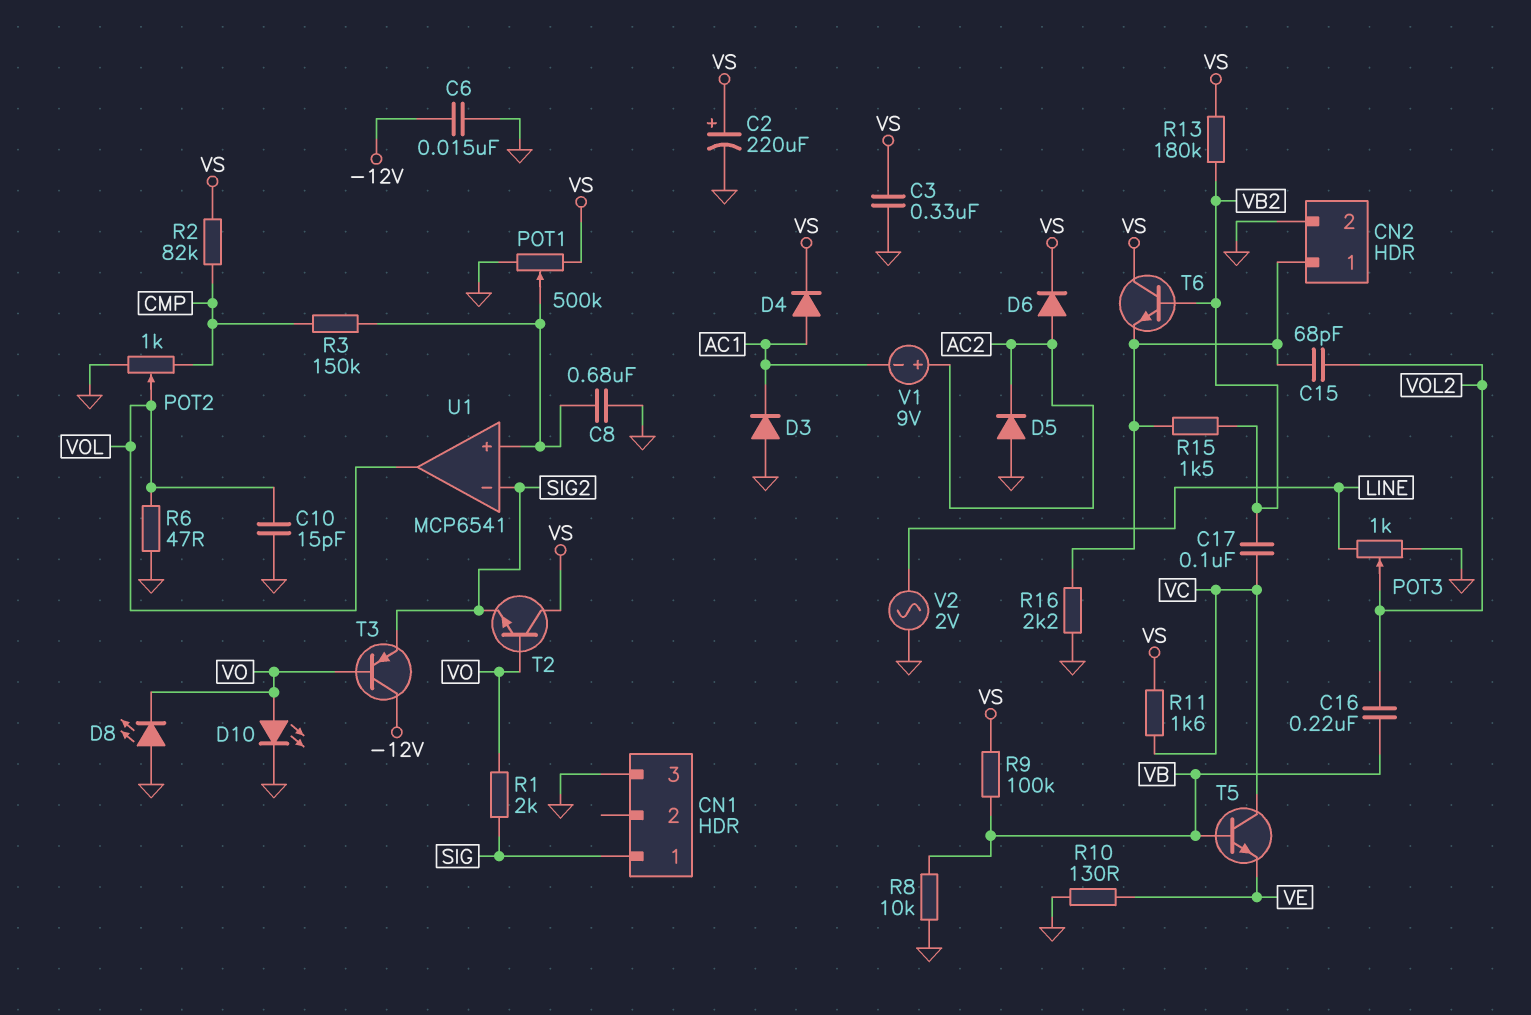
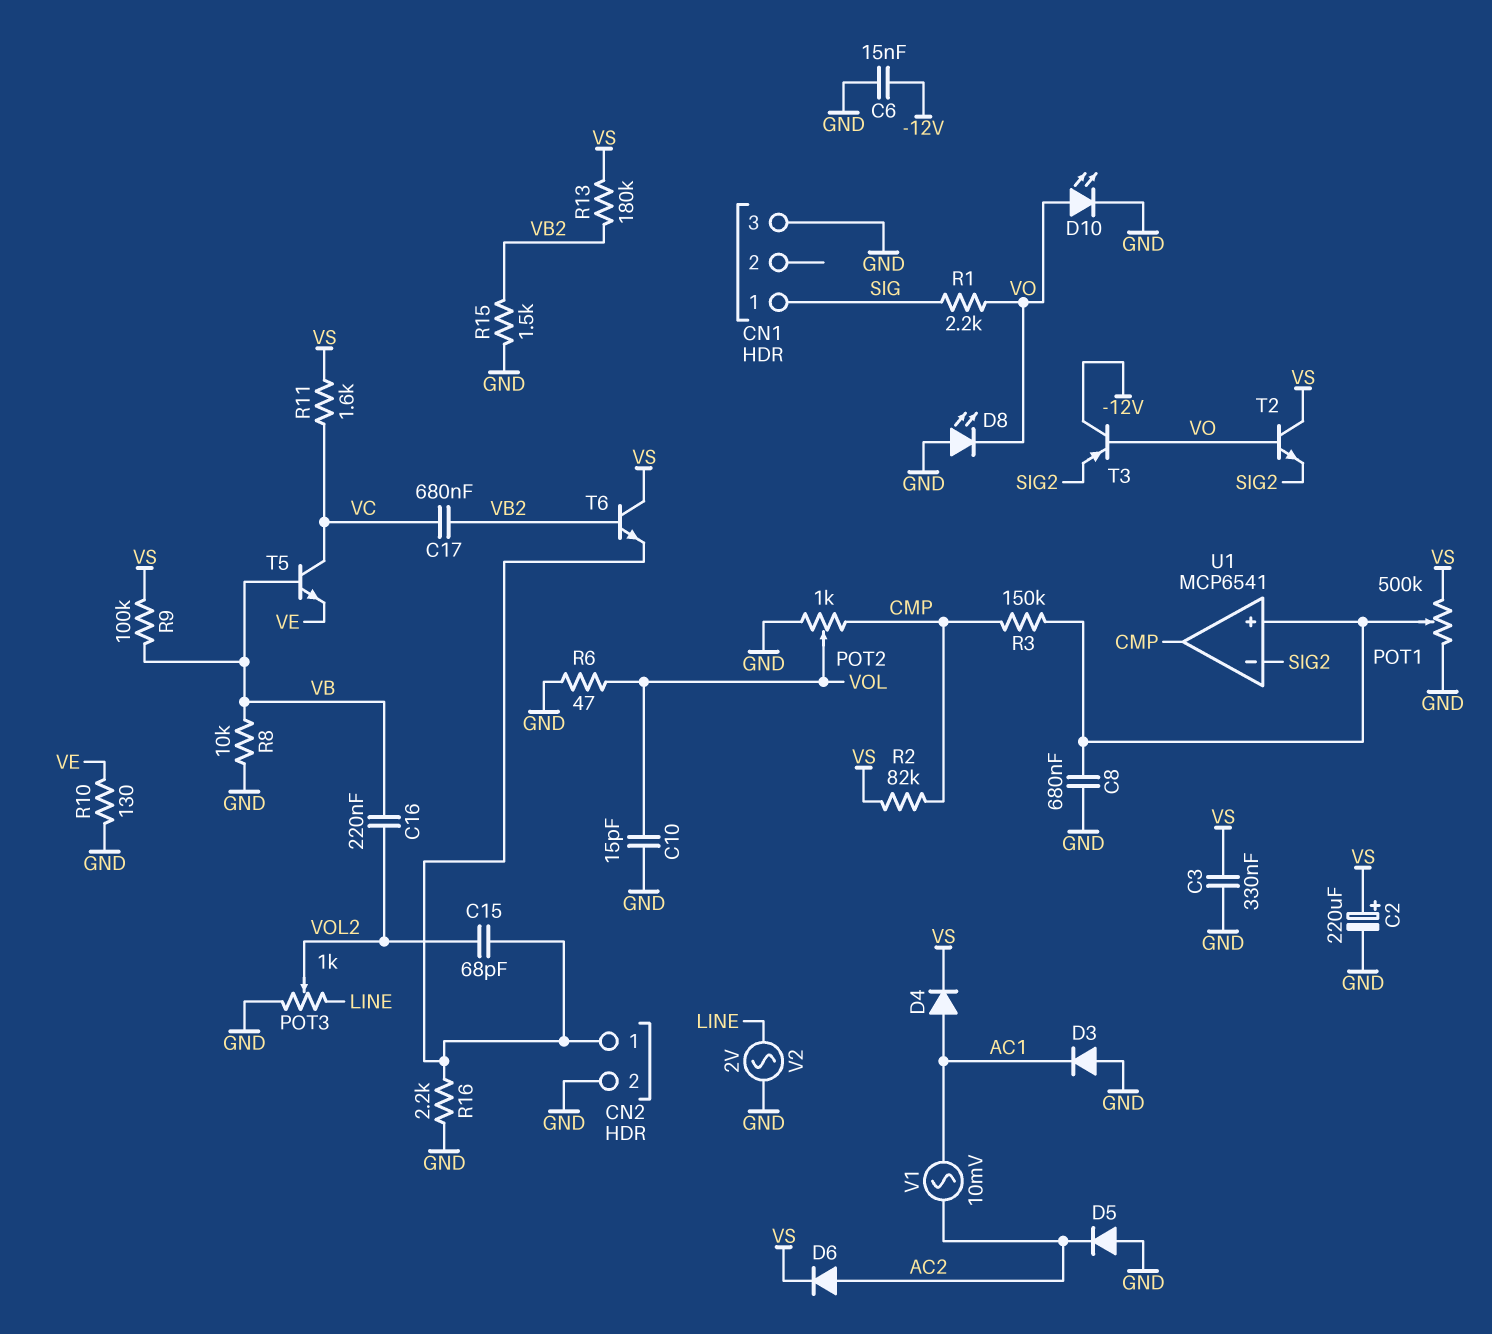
C17: 100nF (VB2, VC) -> 680nF (VB2, VC)
R1: 2k (SIG, VO) -> 2.2k (SIG, VO)
R15: 1.5k (CN2/1, VB2) -> 1.5k (GND, VB2)
U1 pin out: VOL -> CMP
V1: 9V (plus AC2, minus AC1) -> AC 10mV (AC1, AC2)

